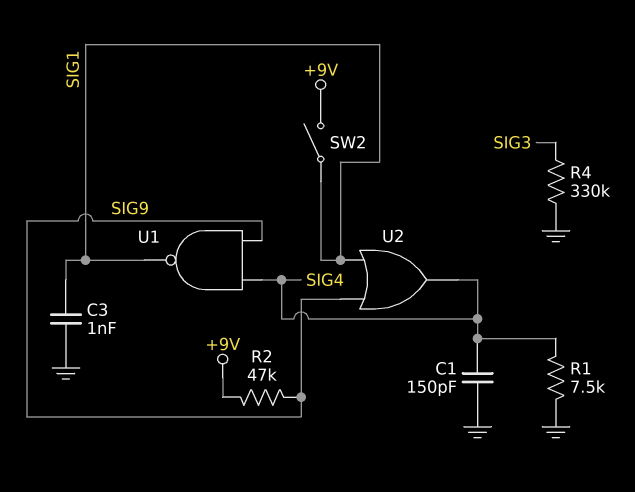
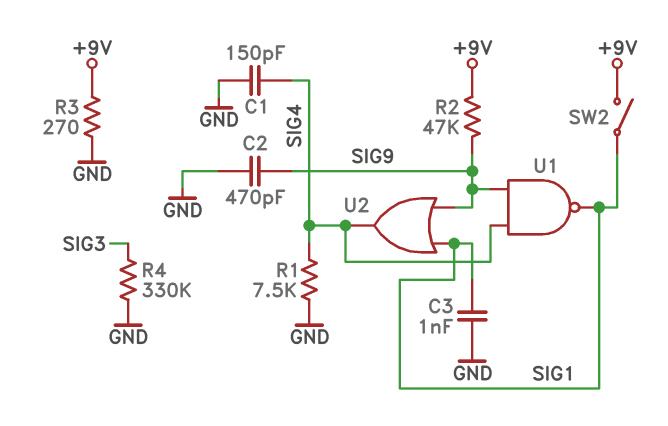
C2: none -> 470pF (GND, SIG9)
R3: none -> 270 (+9V, GND)

